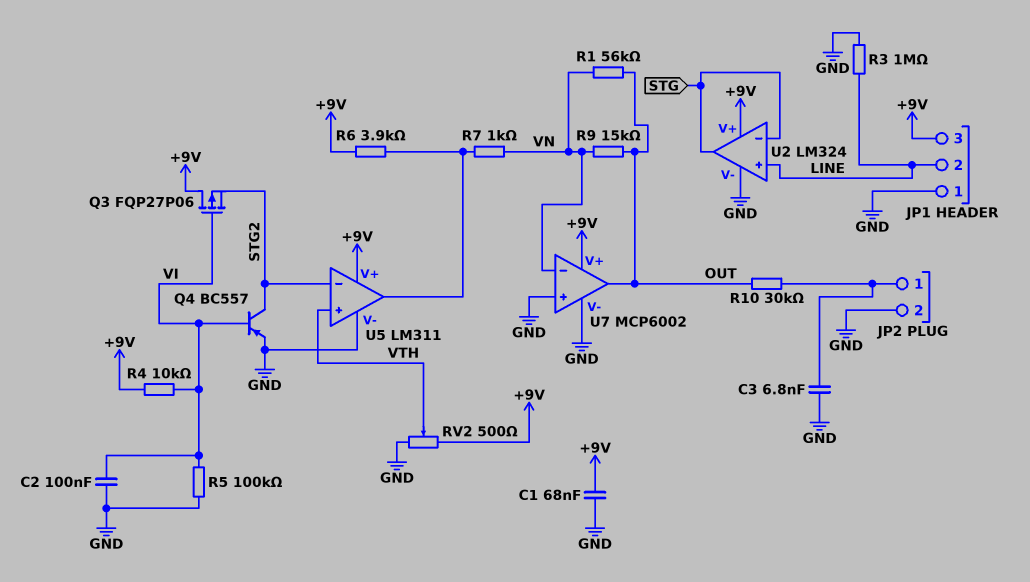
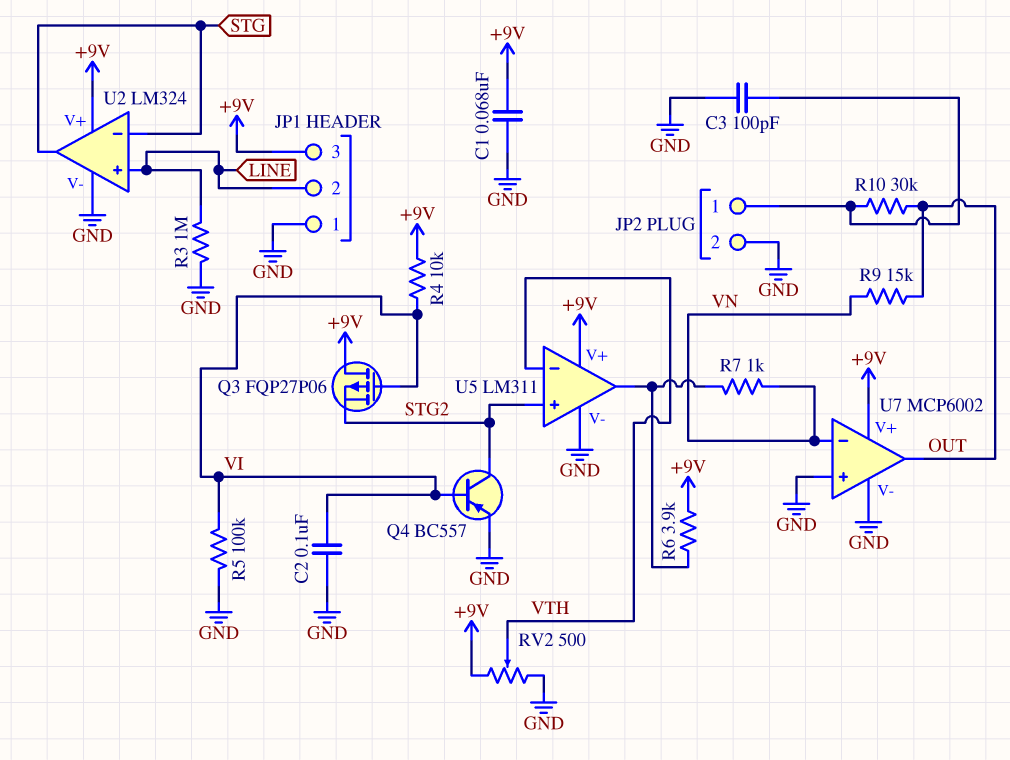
C3: 6.8nF (GND, JP2/1) -> 100pF (GND, JP2/1)
R1: 56k (OUT, VN) -> none
U5 pin in+: VTH -> STG2
U5 pin in-: STG2 -> VTH

